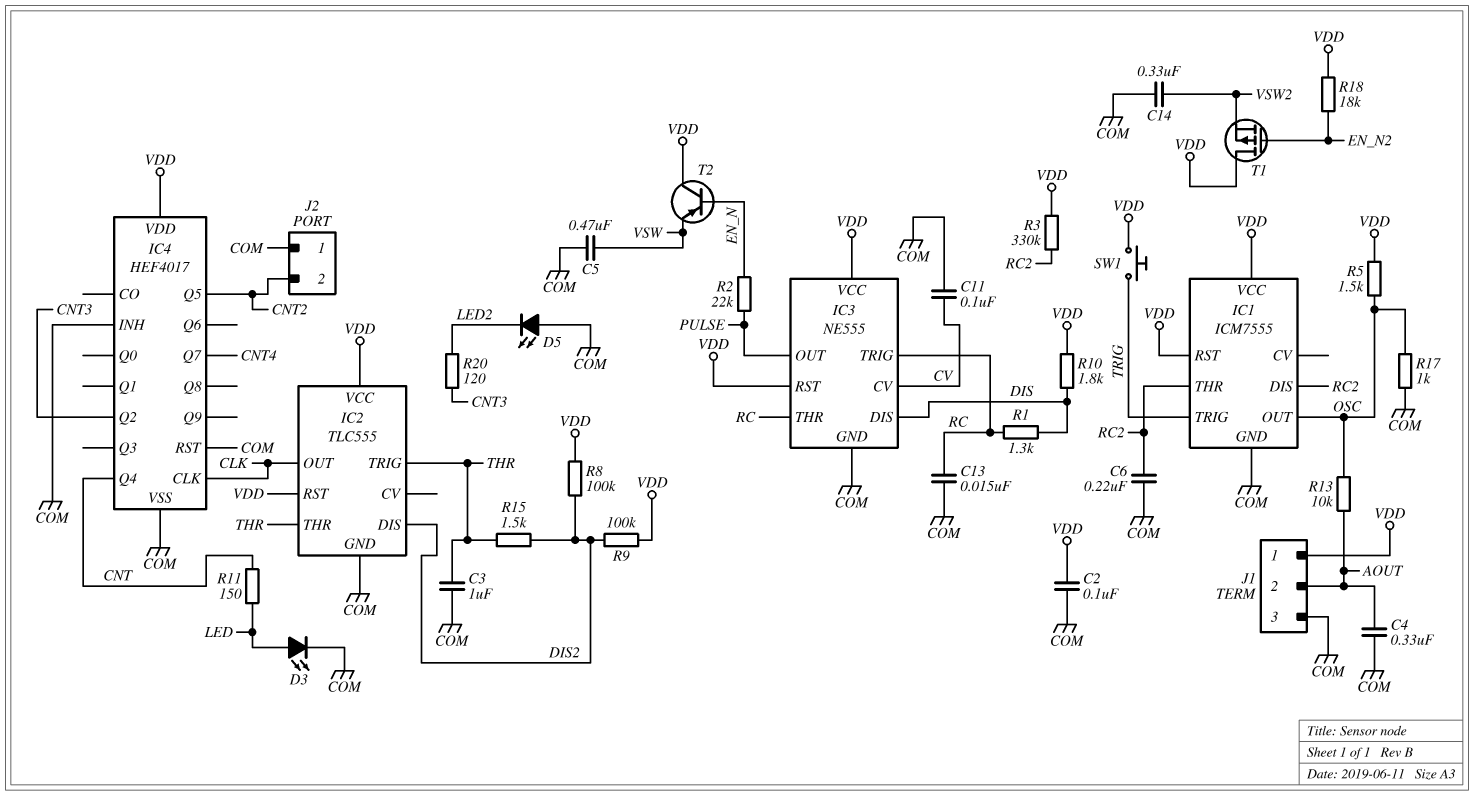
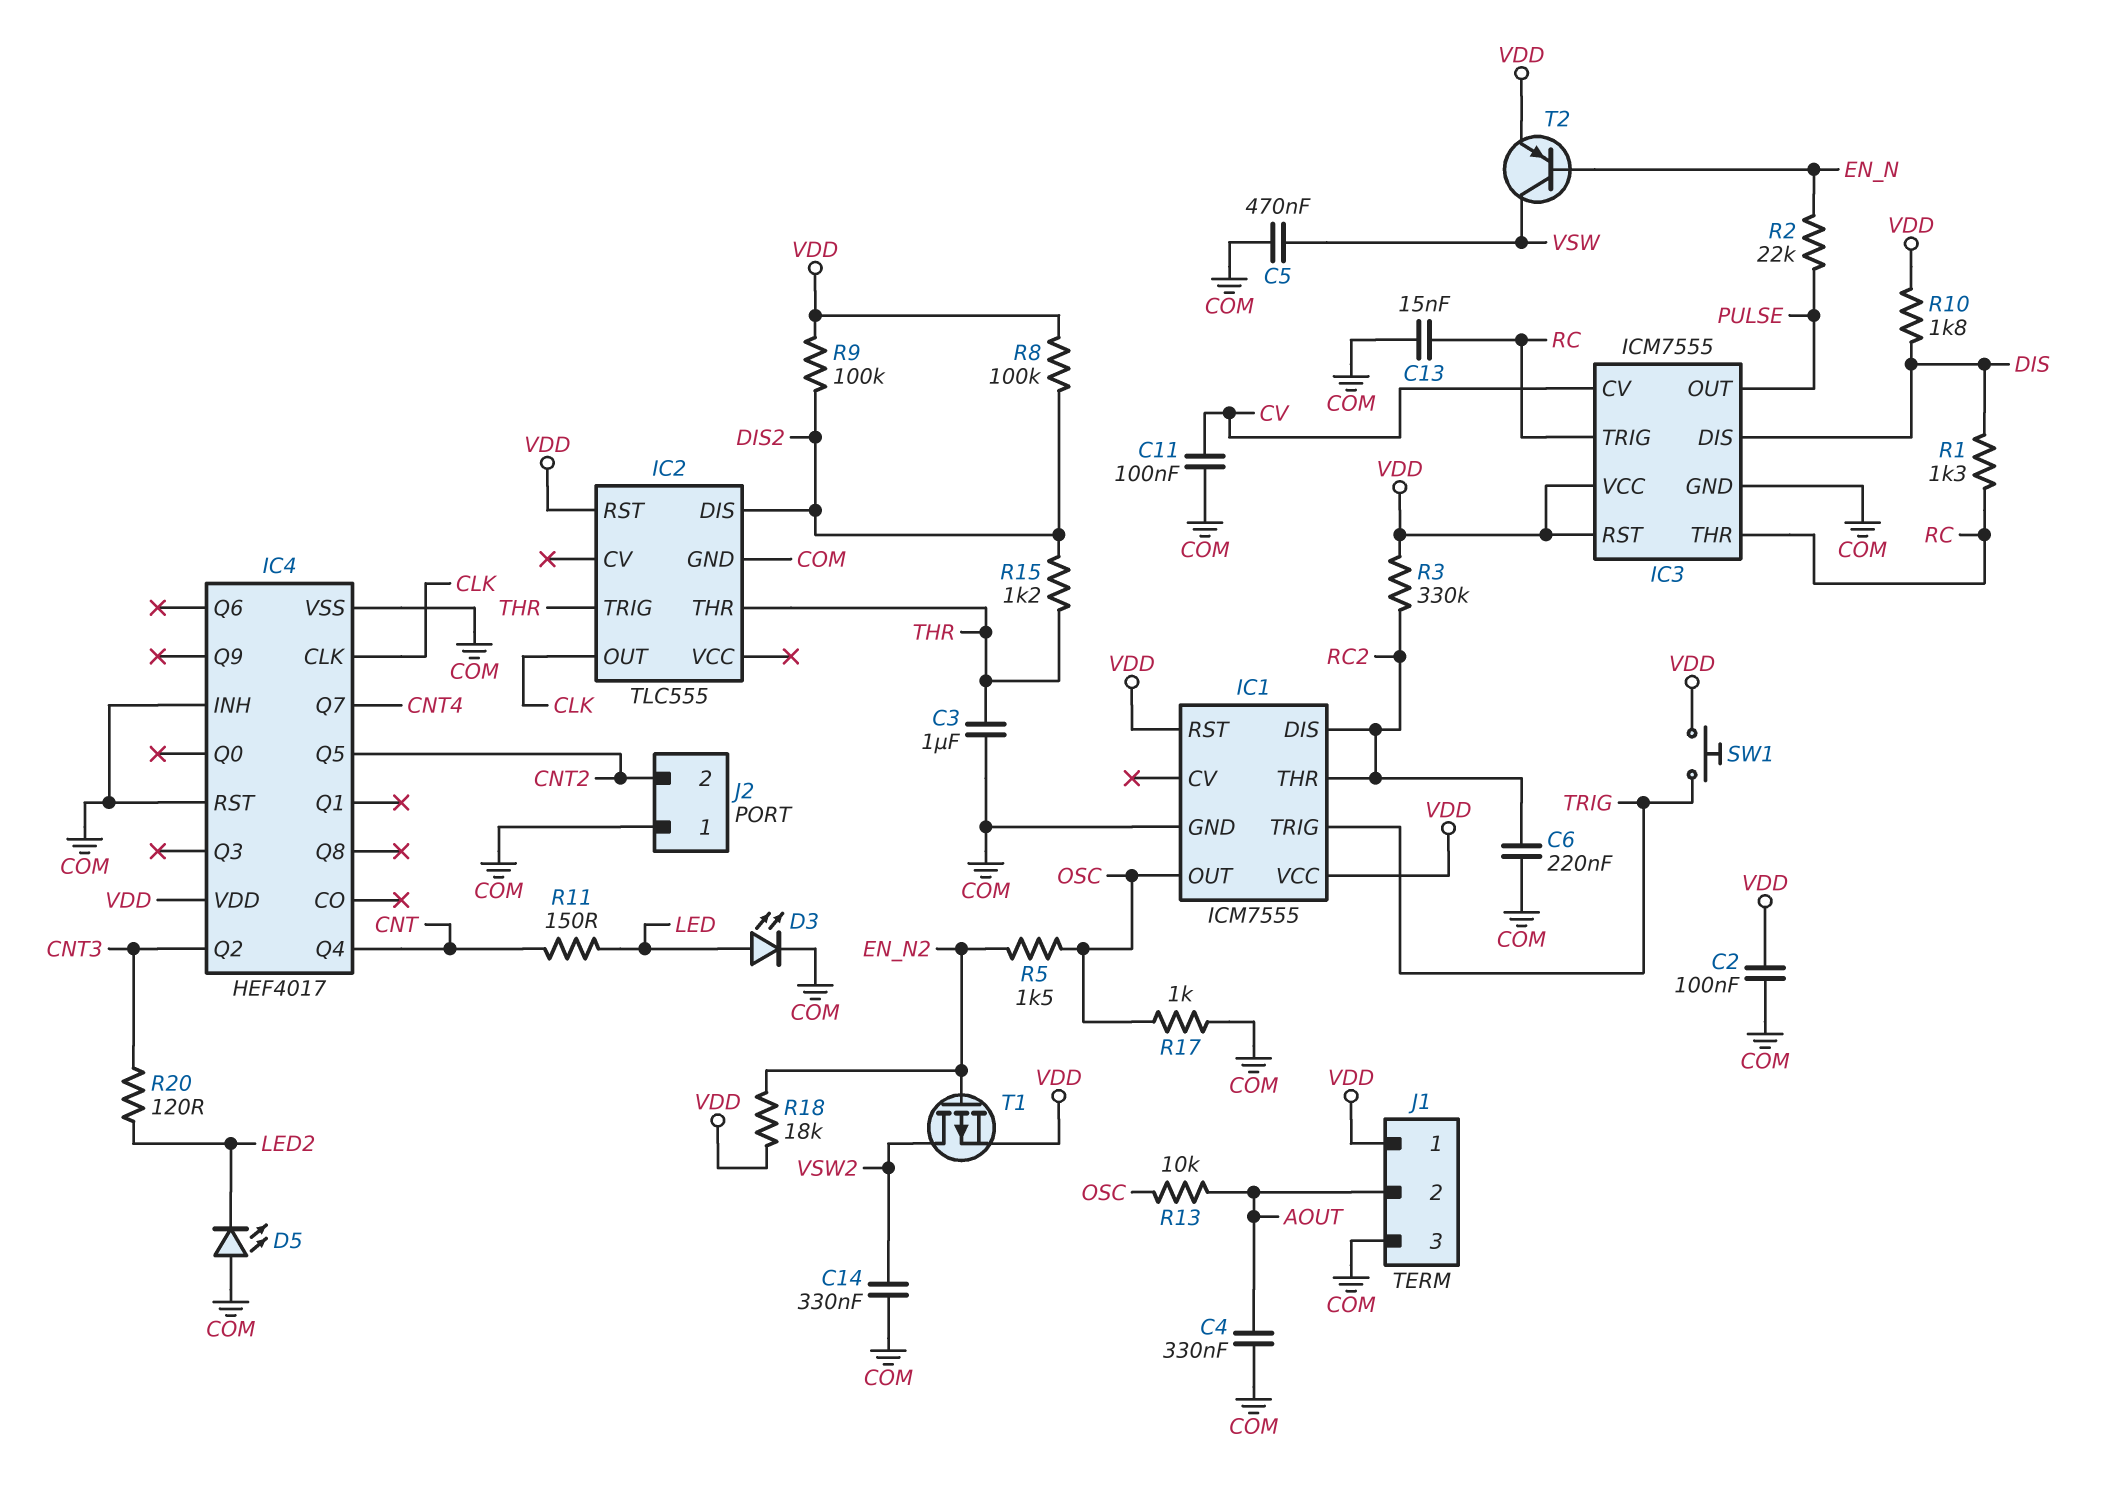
IC2 pin VCC: VDD -> none
IC3: NE555 -> ICM7555
R5: 1.5k (OSC, VDD) -> 1.5k (EN_N2, OSC)
R15: 1.5k (DIS2, THR) -> 1.2k (DIS2, THR)
T1: PMOS (G EN_N2, D VDD, S VSW2) -> PMOS (G EN_N2, D VSW2, S VDD)
T2: PNP (B EN_N, C VDD, E VSW) -> PNP (B EN_N, C VSW, E VDD)

